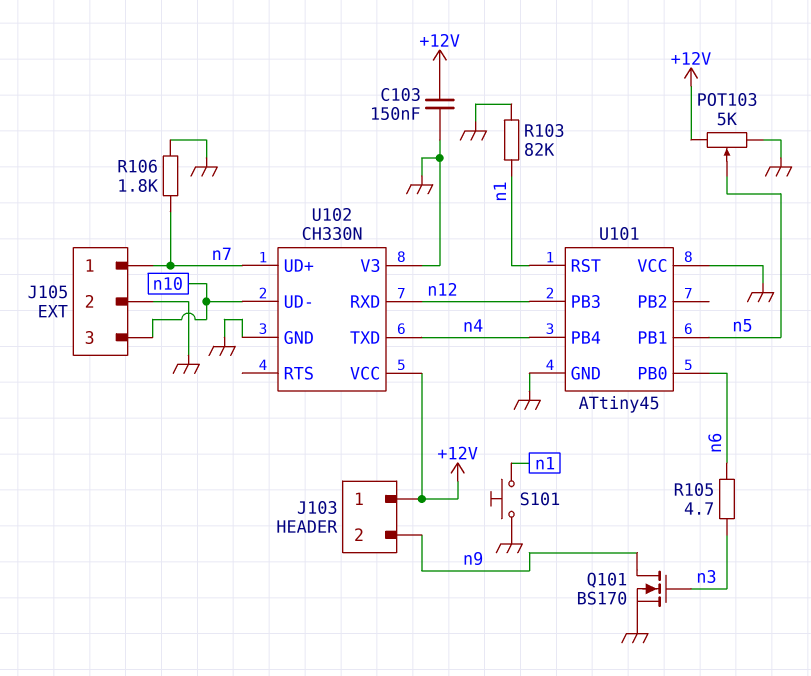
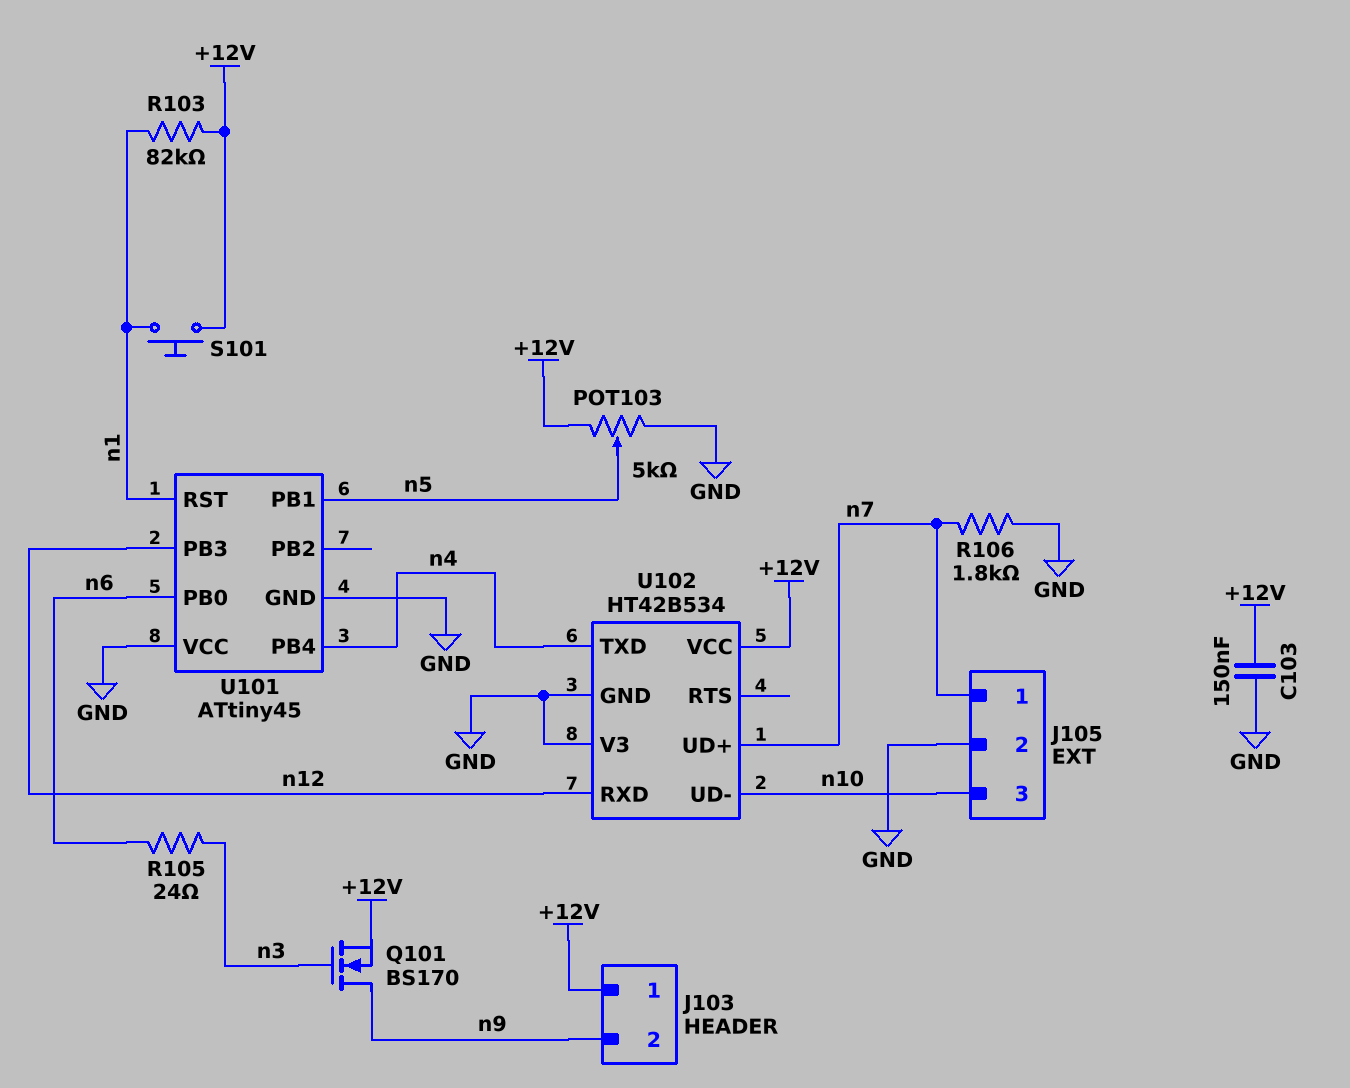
Q101: NMOS BS170 (G n3, D n9, S GND) -> NMOS BS170 (G n3, D n9, S +12V)
R103: 82k (GND, n1) -> 82k (+12V, n1)
R105: 4.7 (n3, n6) -> 24 (n3, n6)
S101: button (GND, n1) -> button (+12V, n1)
U102: CH330N -> HT42B534

